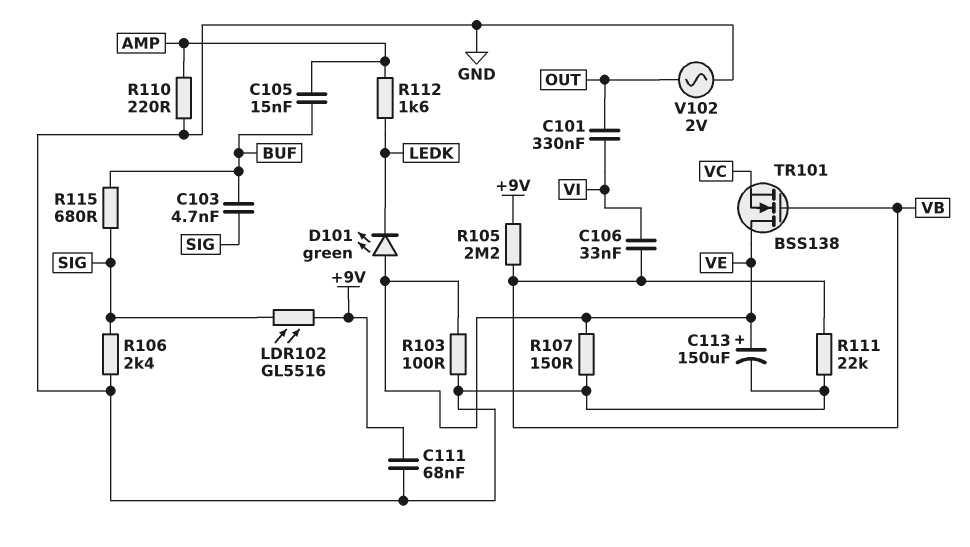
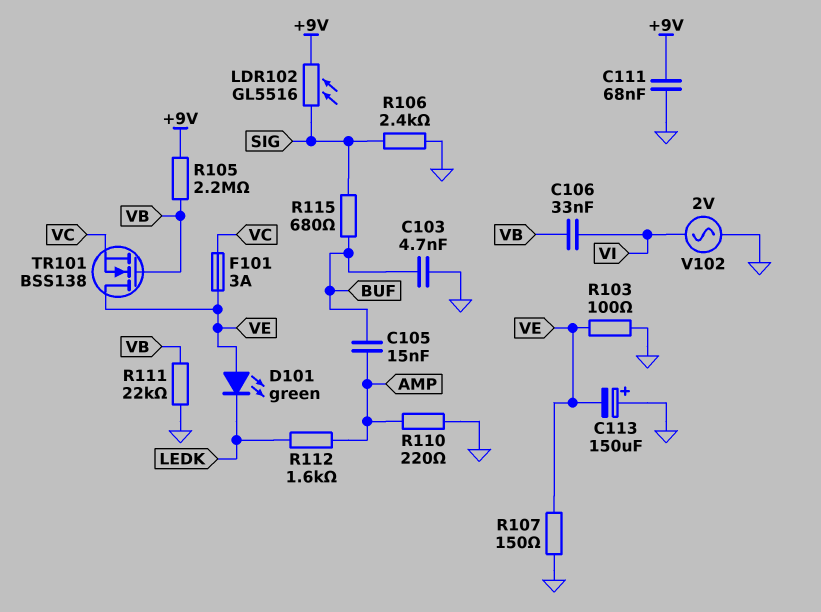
C101: 330nF (OUT, VI) -> none
C103: 4.7nF (BUF, SIG) -> 4.7nF (BUF, GND)
C113: 150uF (plus VE, minus GND) -> 150uF (plus GND, minus VE)
F101: none -> 3A (VC, VE)
V102: AC 2V (GND, OUT) -> AC 2V (GND, VI)

